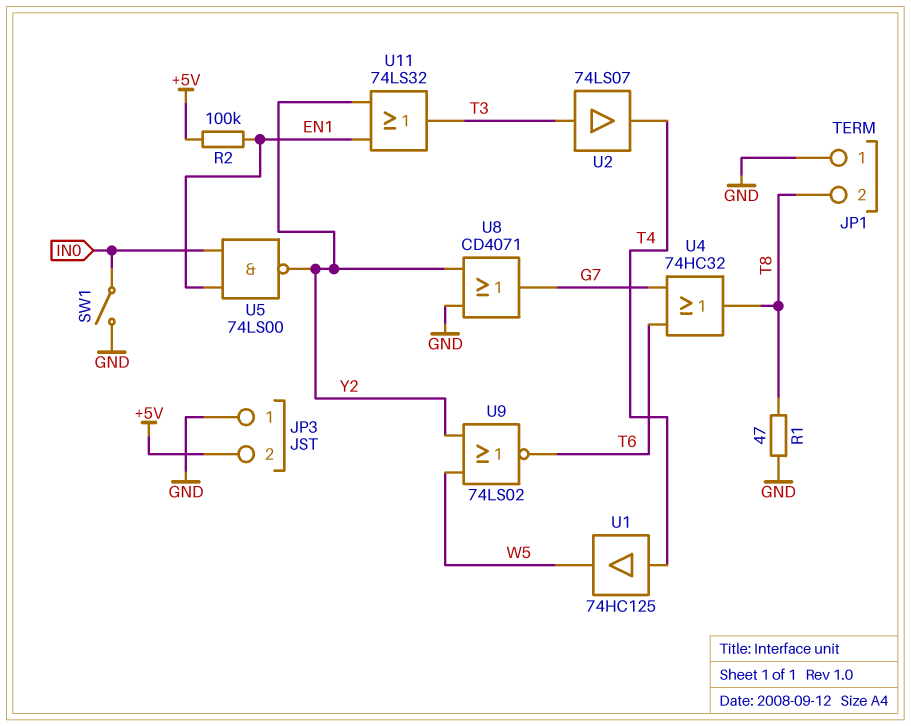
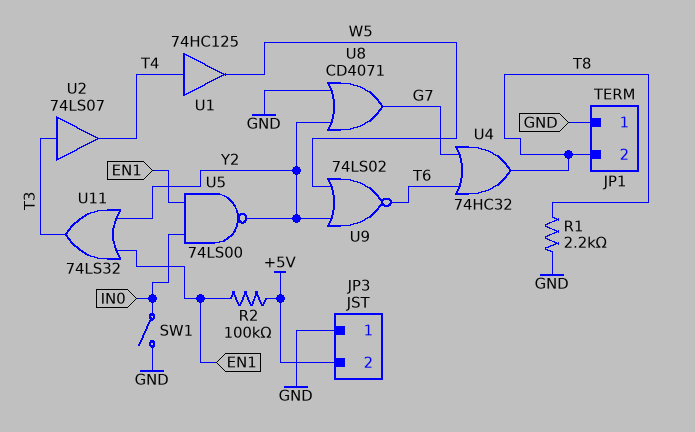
R1: 47 (GND, T8) -> 2.2k (GND, T8)

